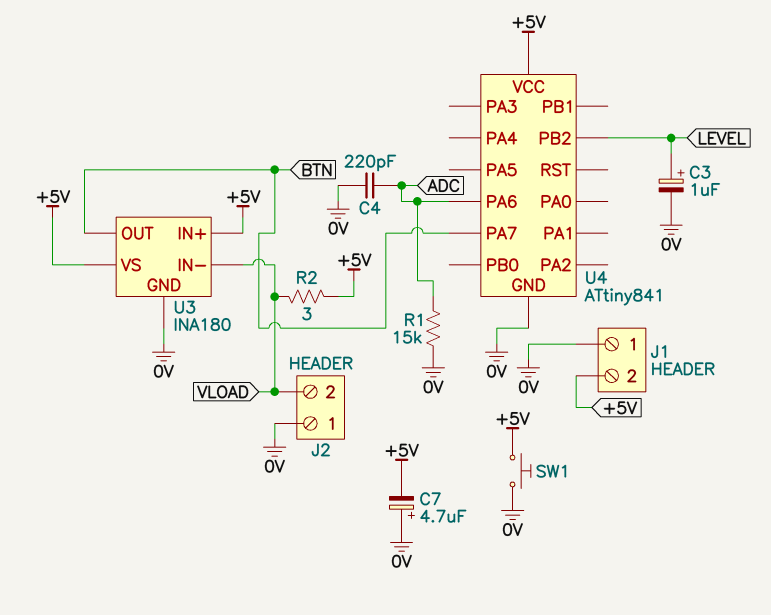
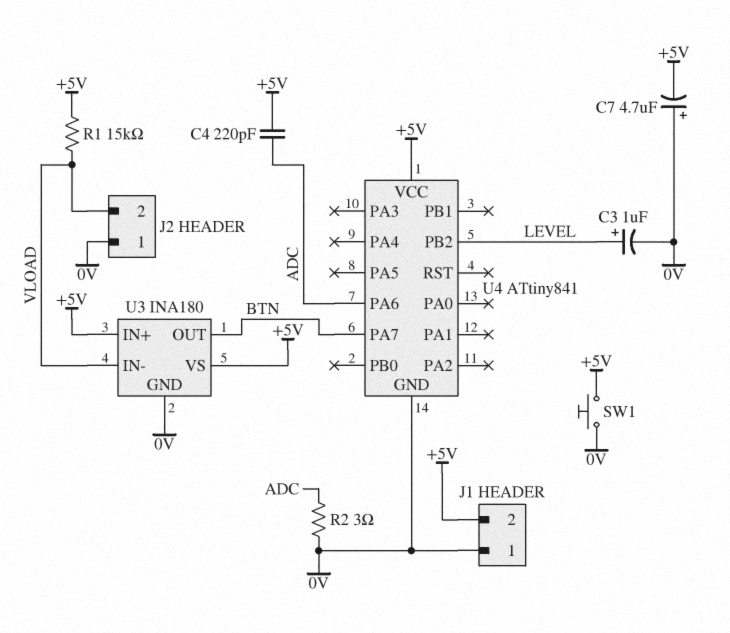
C4: 220pF (0V, ADC) -> 220pF (+5V, ADC)
R1: 15k (0V, ADC) -> 15k (+5V, VLOAD)
R2: 3 (+5V, VLOAD) -> 3 (0V, ADC)

